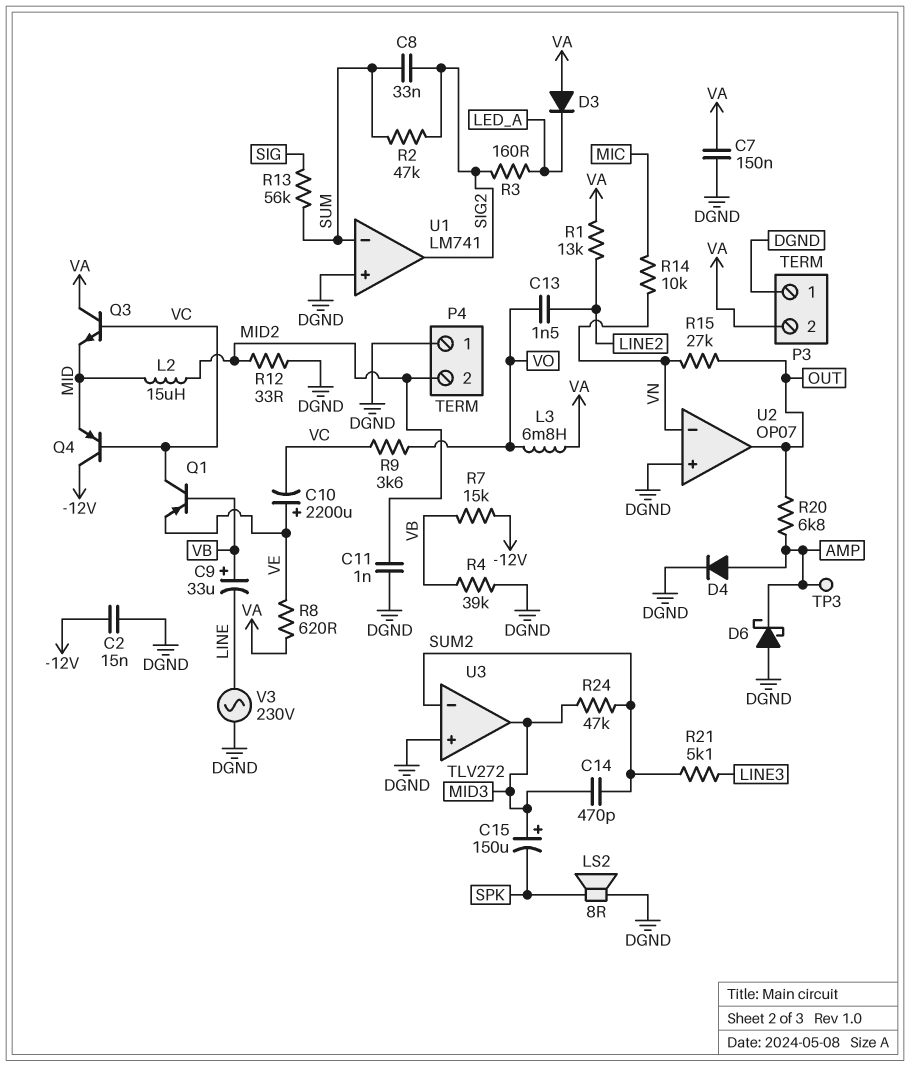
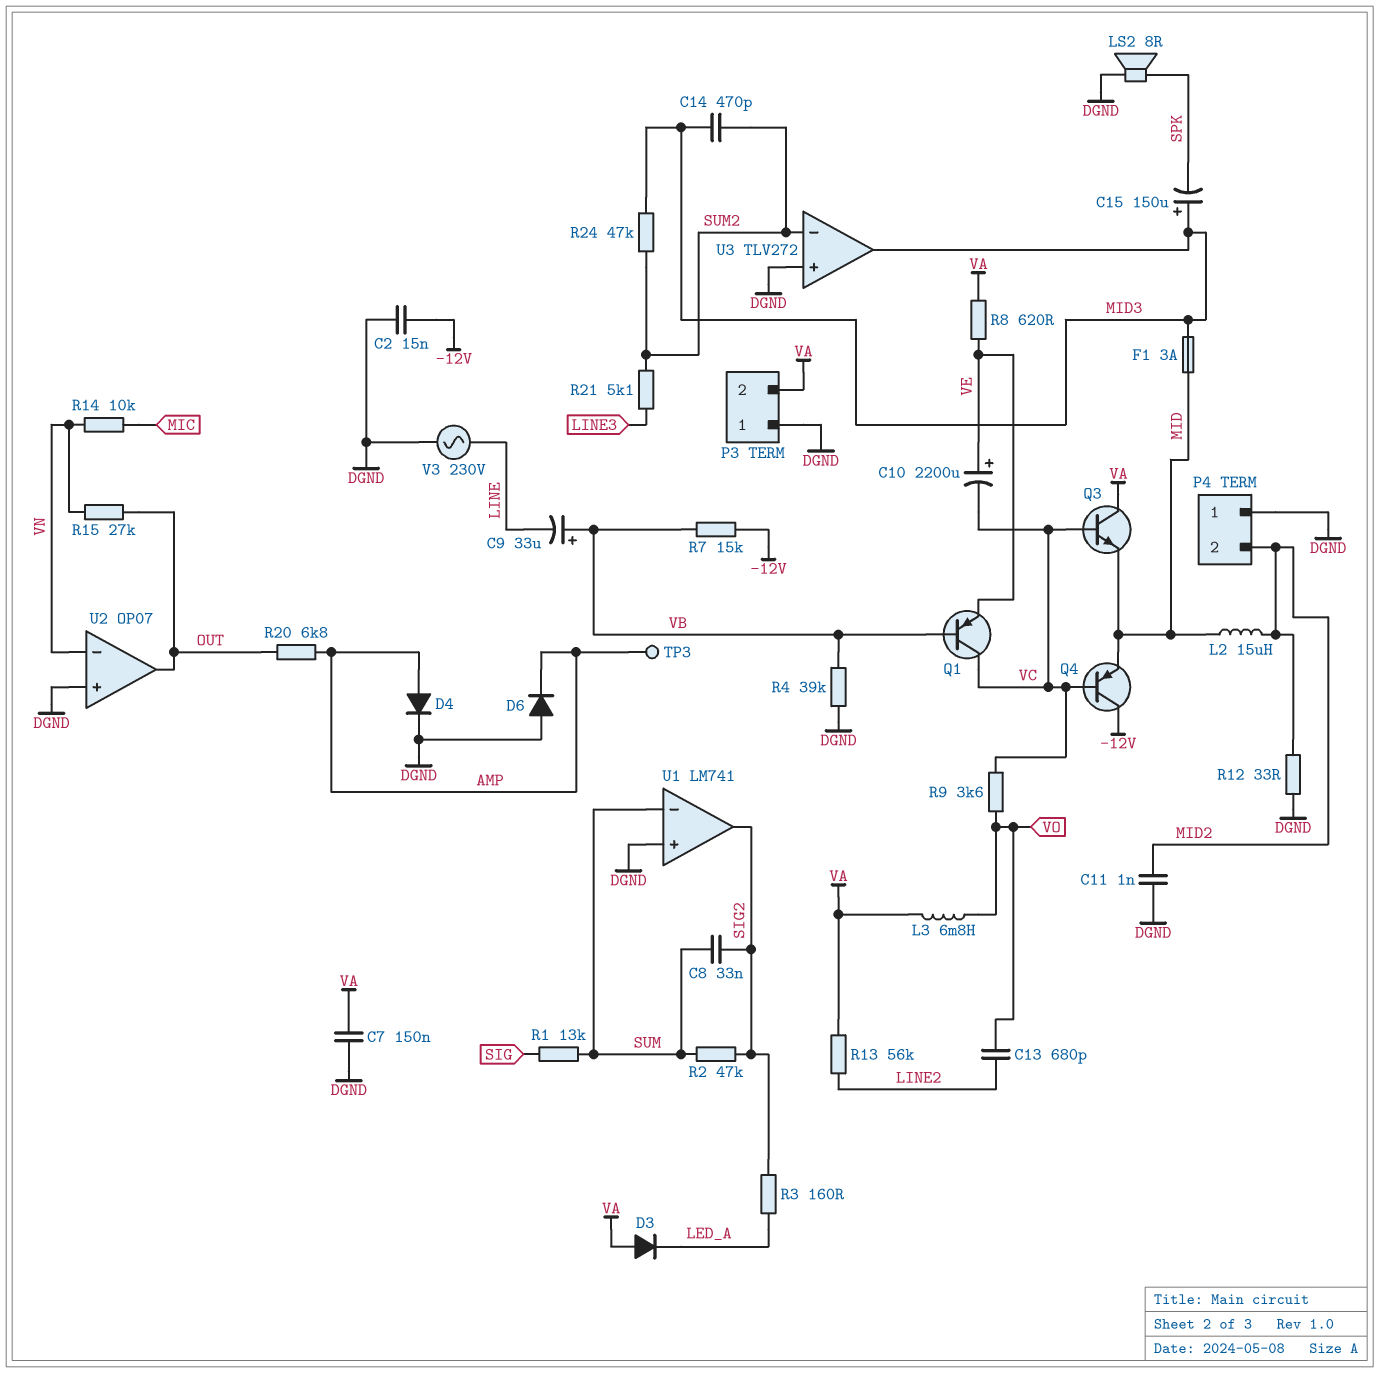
C13: 1.5nF (LINE2, VO) -> 680pF (LINE2, VO)
D6: schottky (A DGND, K AMP) -> diode (A DGND, K AMP)
F1: none -> 3A (MID, MID3)
R1: 13k (LINE2, VA) -> 13k (SIG, SUM)
R13: 56k (SIG, SUM) -> 56k (LINE2, VA)

